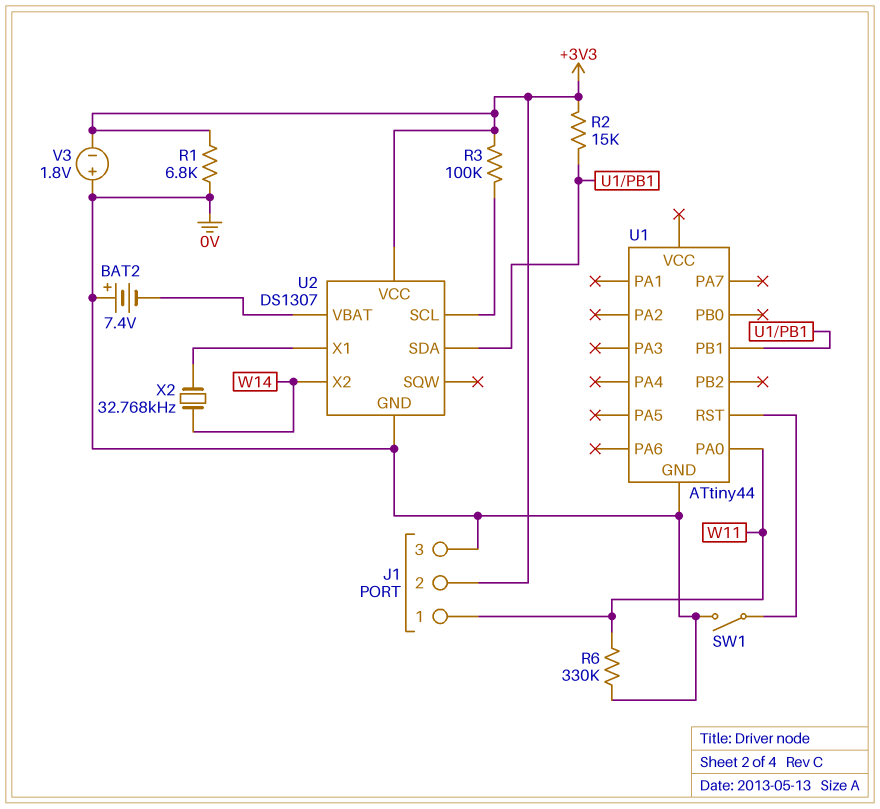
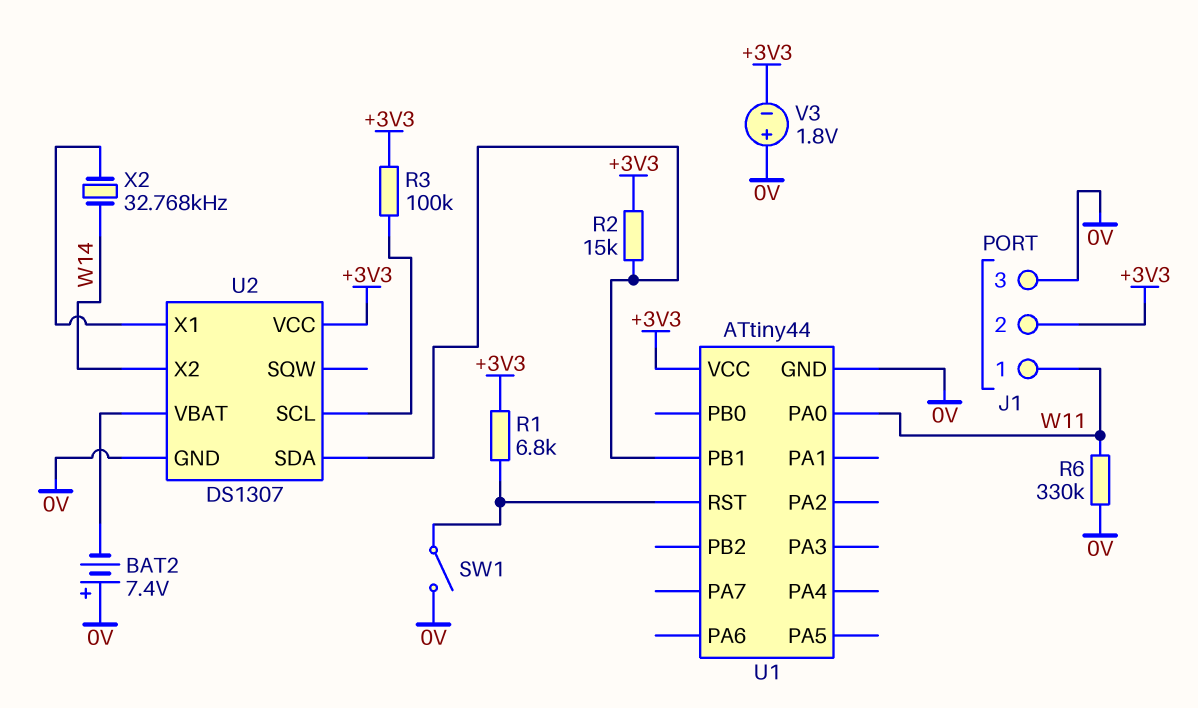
R1: 6.8k (+3V3, 0V) -> 6.8k (+3V3, U1/RST)
U1 pin VCC: none -> +3V3

